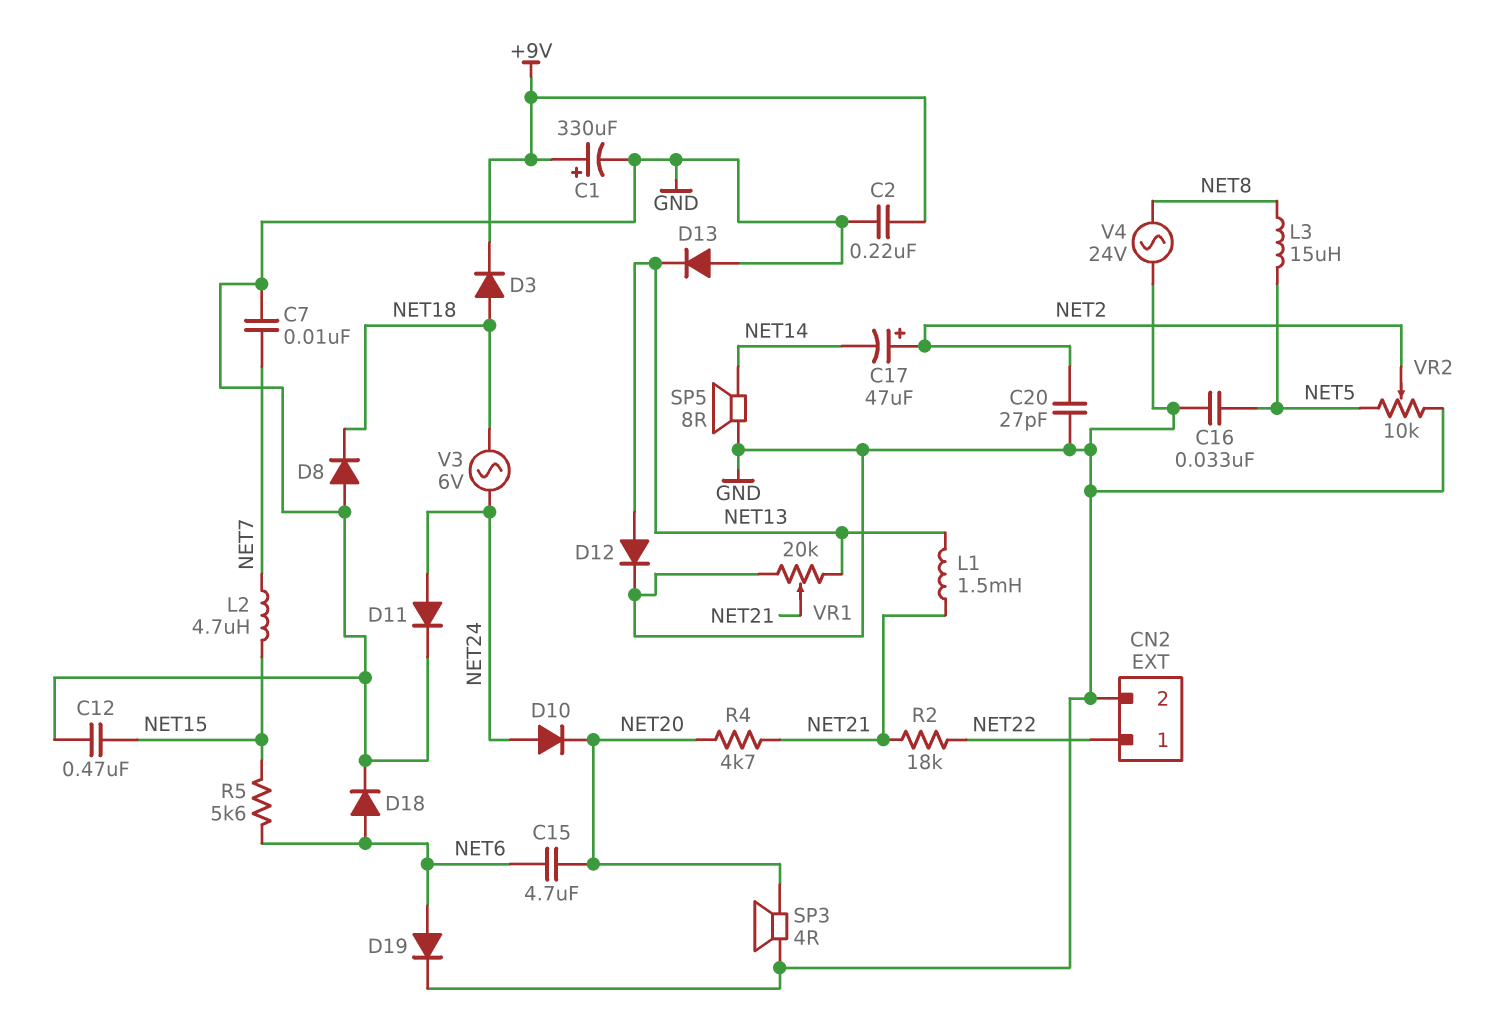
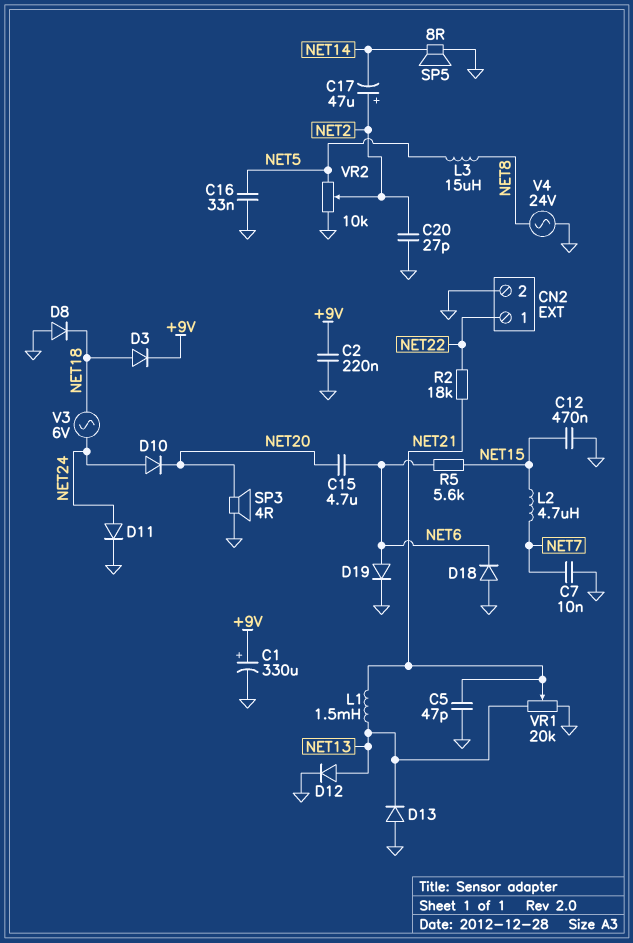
C5: none -> 47pF (GND, NET21)
D18: diode (A NET6, K GND) -> diode (A GND, K NET6)
R4: 4.7k (NET20, NET21) -> none

